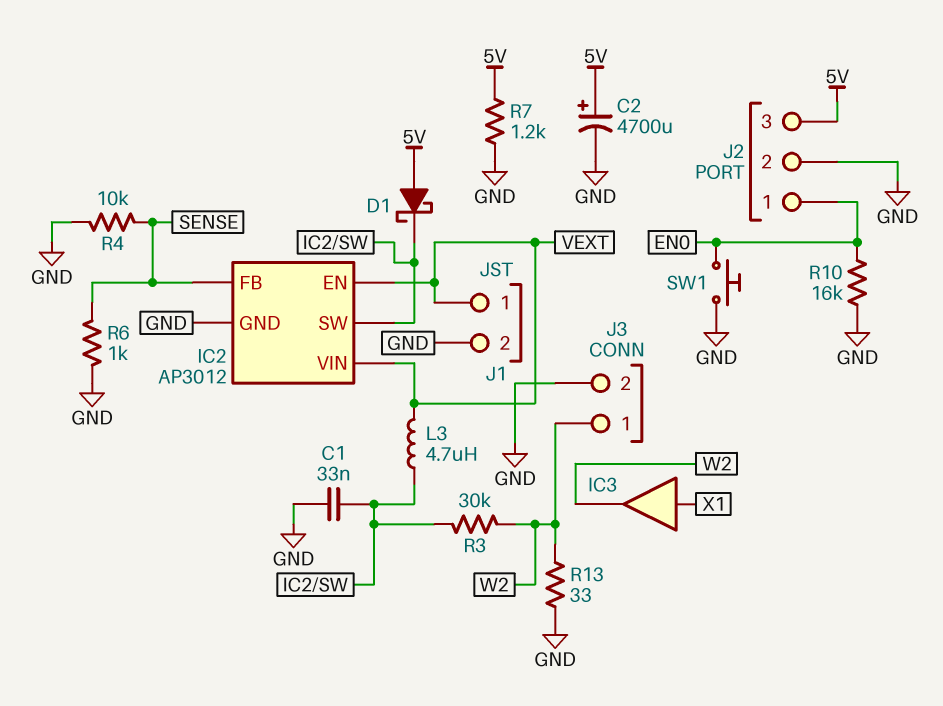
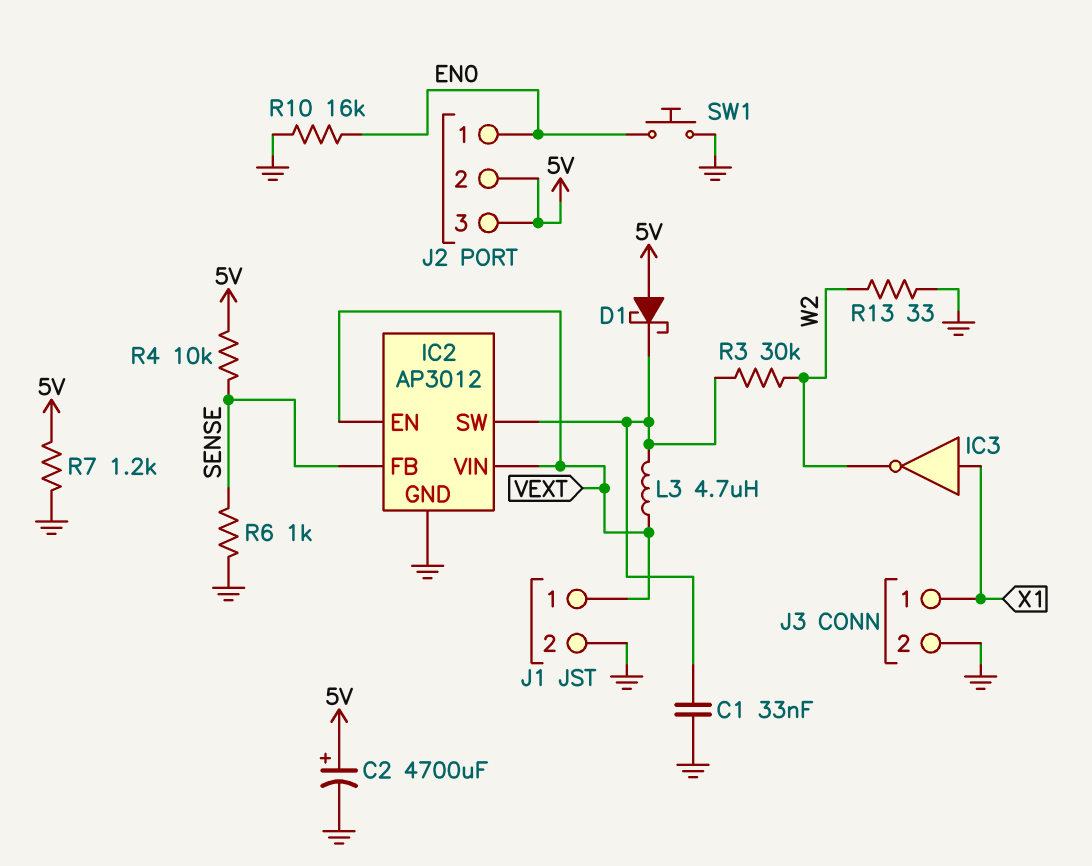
IC3: buffer (in X1, out W2) -> NOT (in X1, out W2)
J2 pin 2: GND -> 5V
J3 pin 1: W2 -> X1
R4: 10k (GND, SENSE) -> 10k (5V, SENSE)

